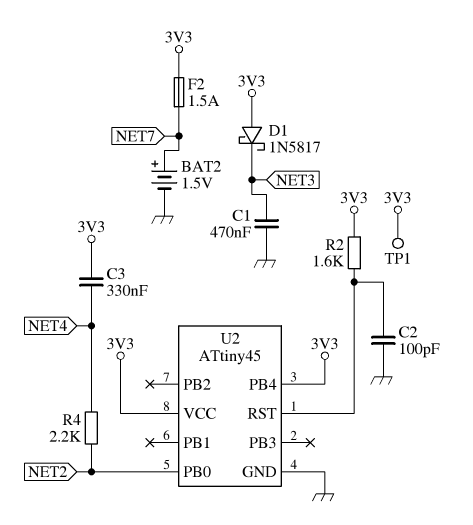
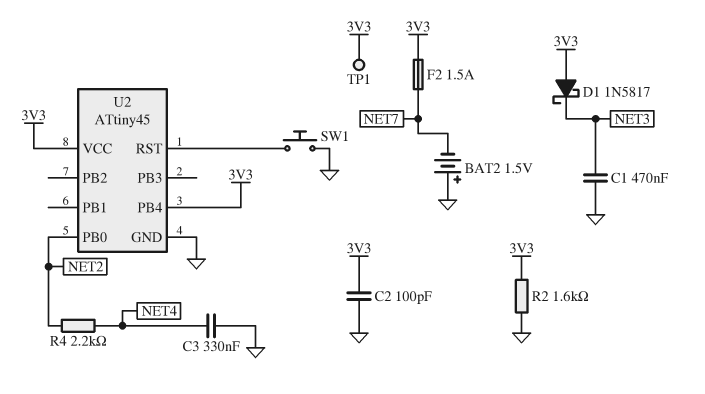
BAT2: 1.5V (plus NET7, minus GND) -> 1.5V (plus GND, minus NET7)
C2: 100pF (GND, U2/RST) -> 100pF (3V3, GND)
C3: 330nF (3V3, NET4) -> 330nF (GND, NET4)
R2: 1.6k (3V3, U2/RST) -> 1.6k (3V3, GND)
SW1: none -> button (GND, U2/RST)

